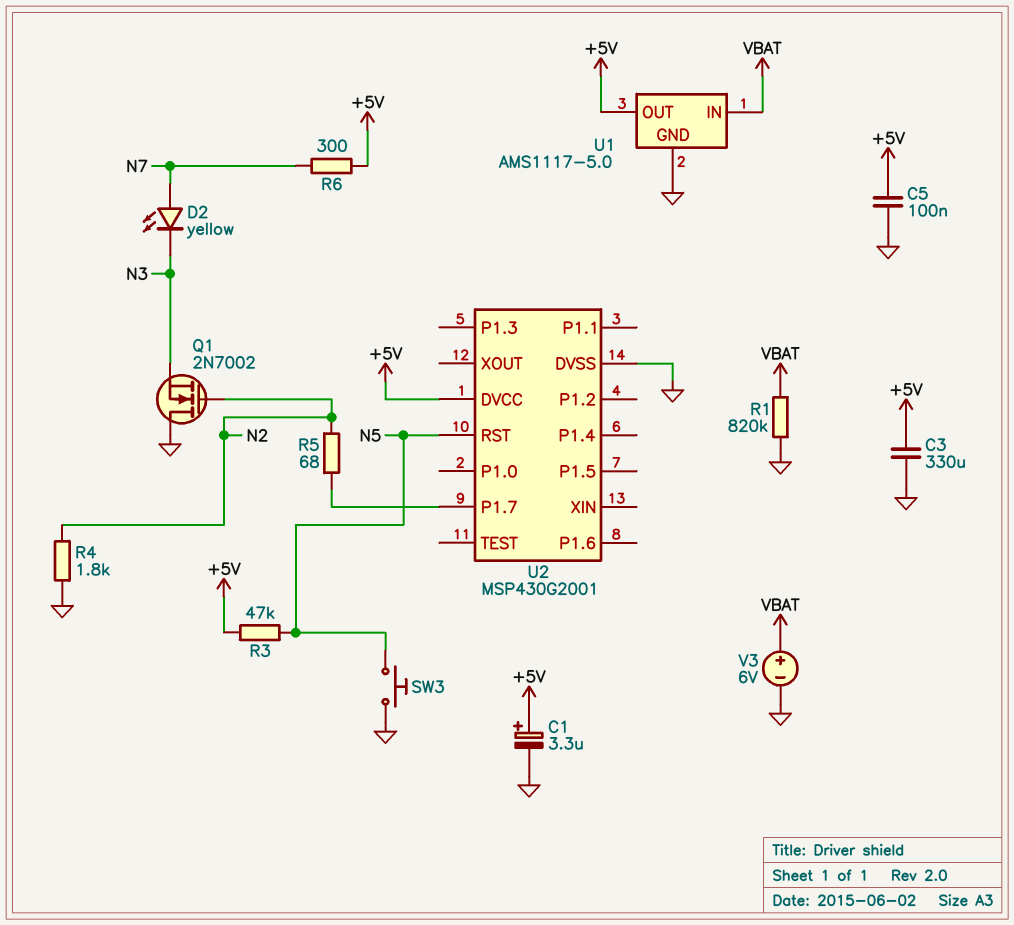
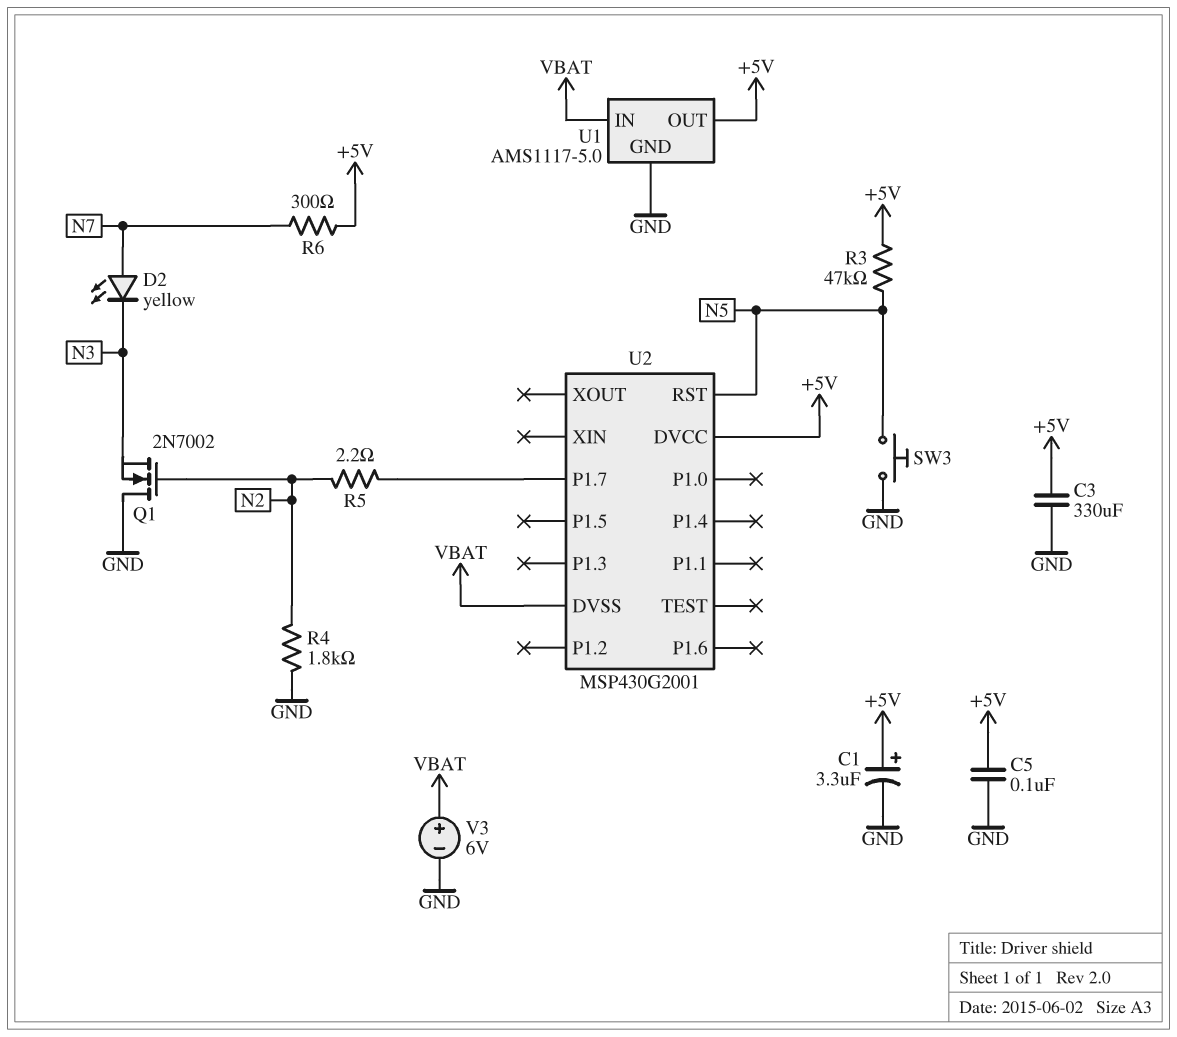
R1: 820k (GND, VBAT) -> none
R5: 68 (N2, U2/P1.7) -> 2.2 (N2, U2/P1.7)
U2 pin DVSS: GND -> VBAT

